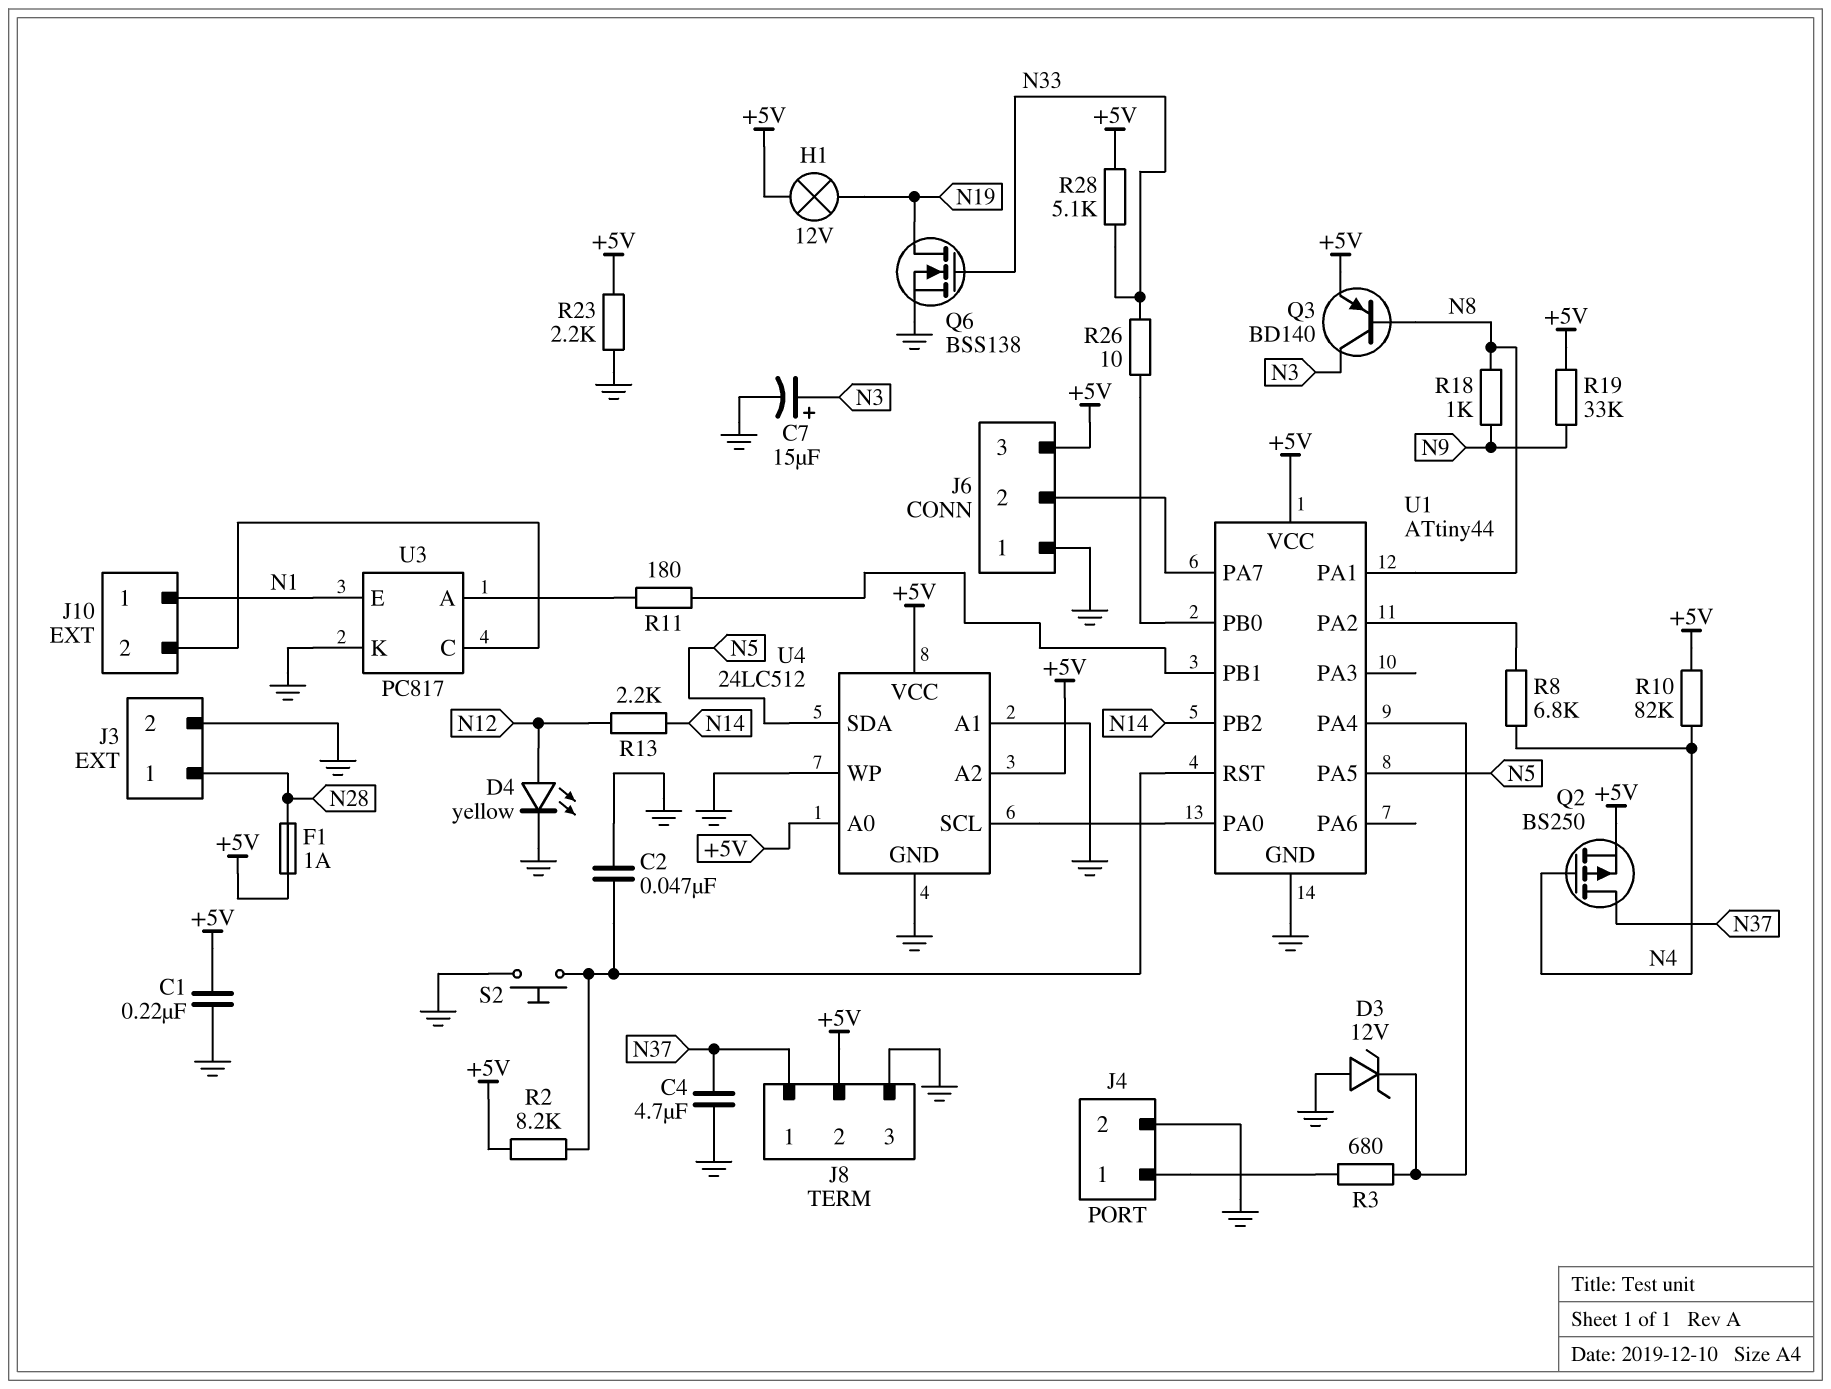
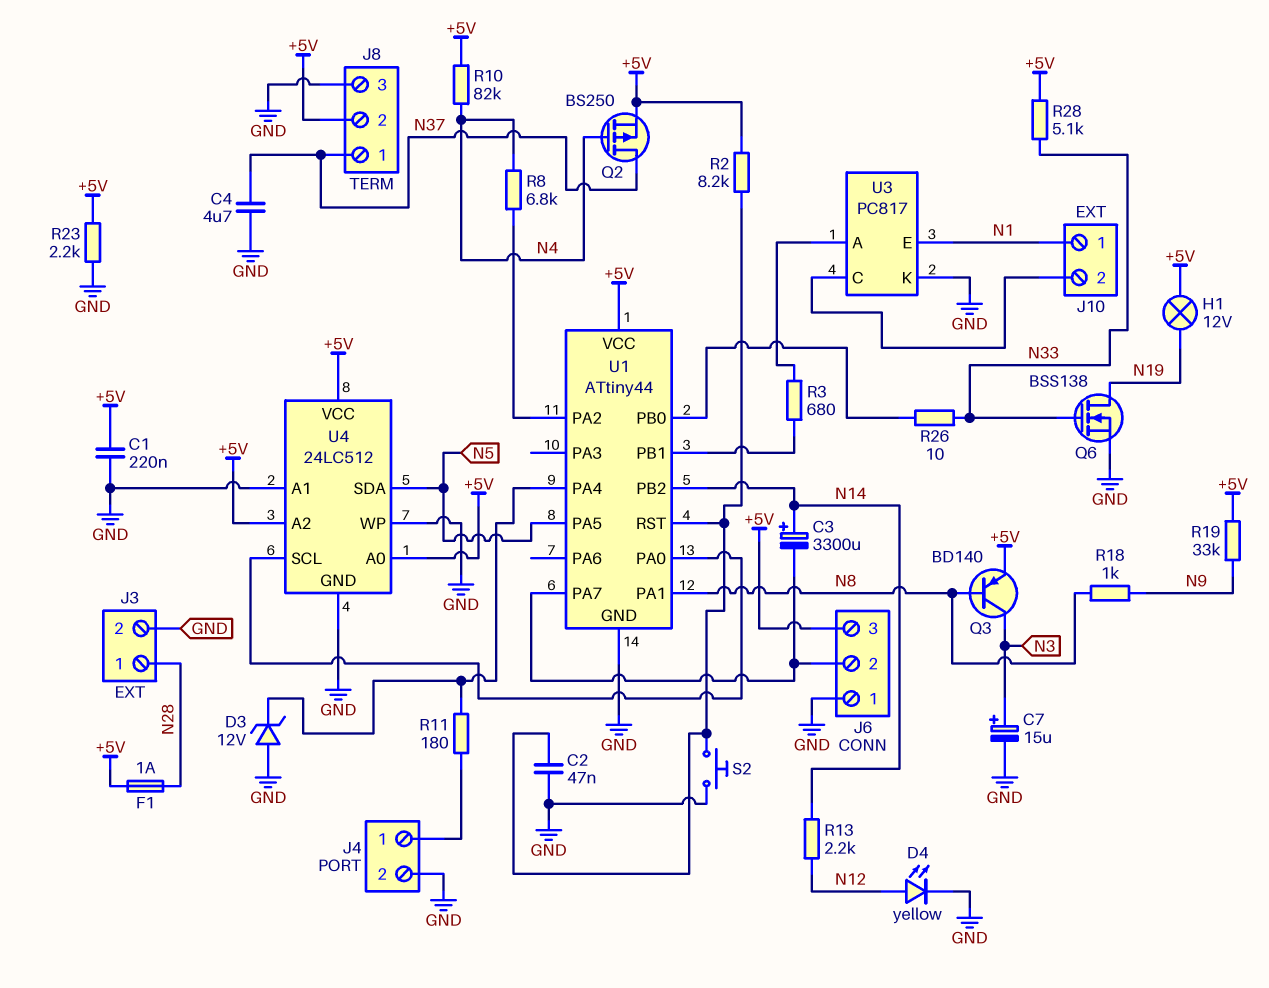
C3: none -> 3300uF (plus N14, minus J6/2)
R3: 680 (J4/1, U1/PA4) -> 680 (U1/PB1, U3/A)
R11: 180 (U1/PB1, U3/A) -> 180 (J4/1, U1/PA4)

